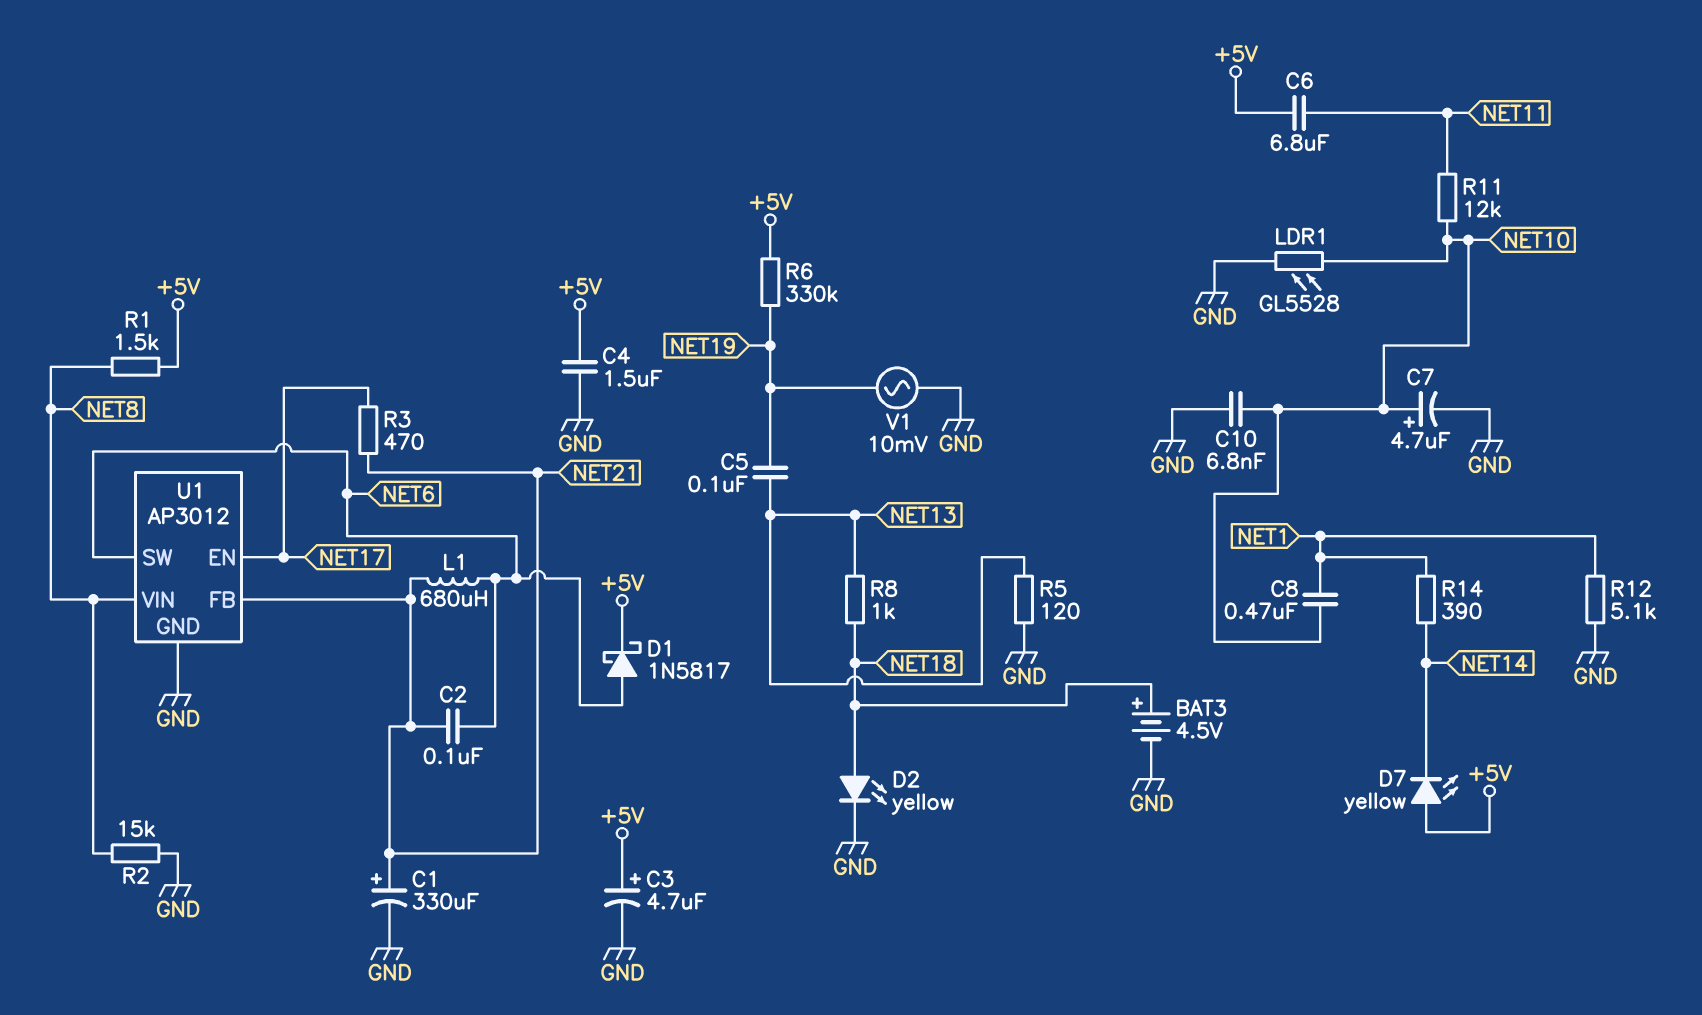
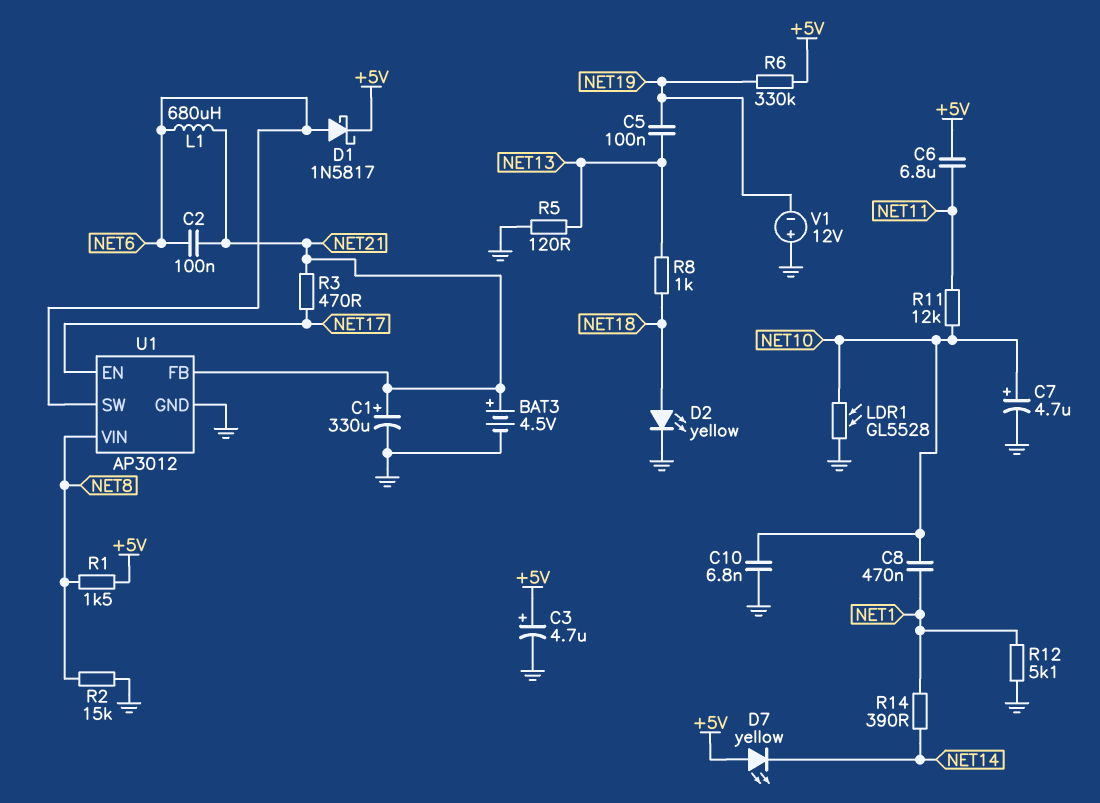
BAT3: 4.5V (plus NET18, minus GND) -> 4.5V (plus NET21, minus GND)
C4: 1.5uF (+5V, GND) -> none
V1: AC 10mV (GND, NET19) -> 12V (plus GND, minus NET19)

